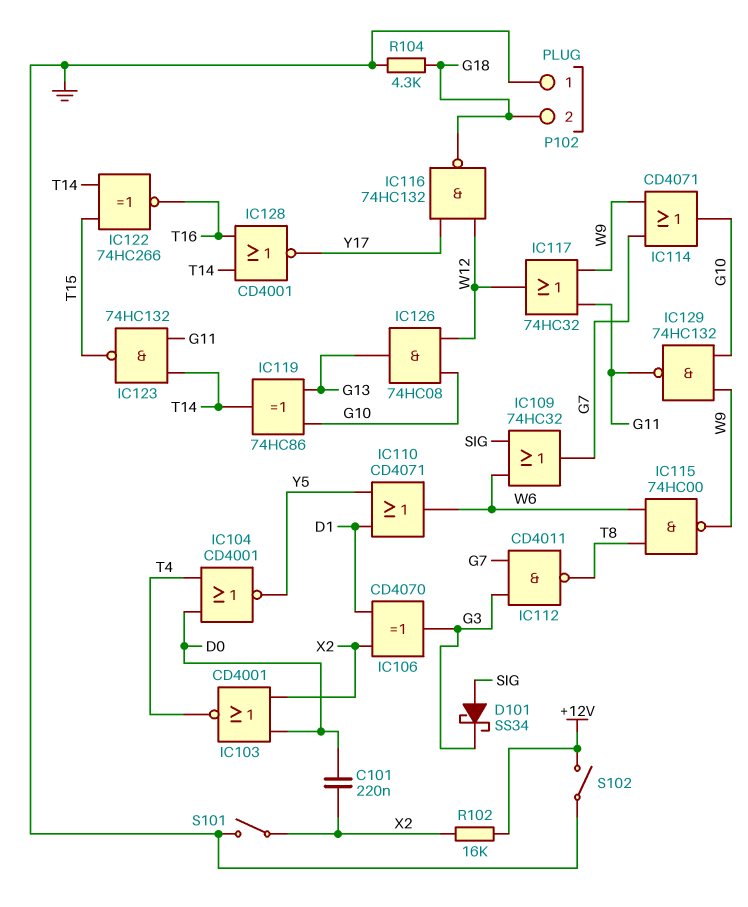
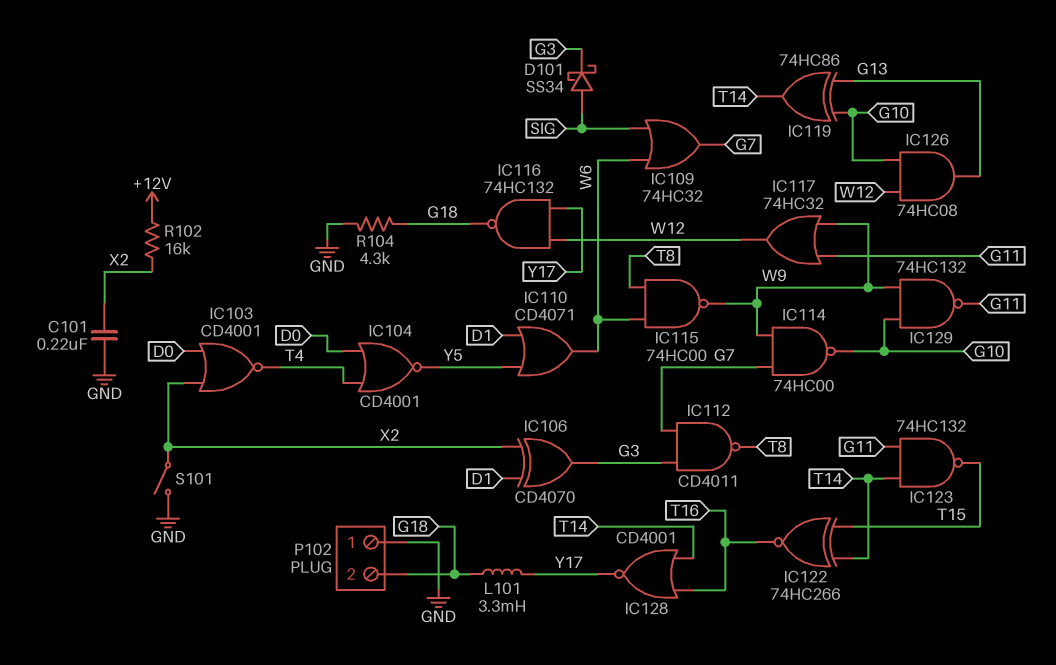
C101: 220nF (D0, X2) -> 220nF (GND, X2)
IC114: OR CD4071 (in G7, in W9, out G10) -> NAND 74HC00 (in G7, in W9, out G10)
L101: none -> 3.3mH (G18, Y17)
S102: switch (+12V, GND) -> none

